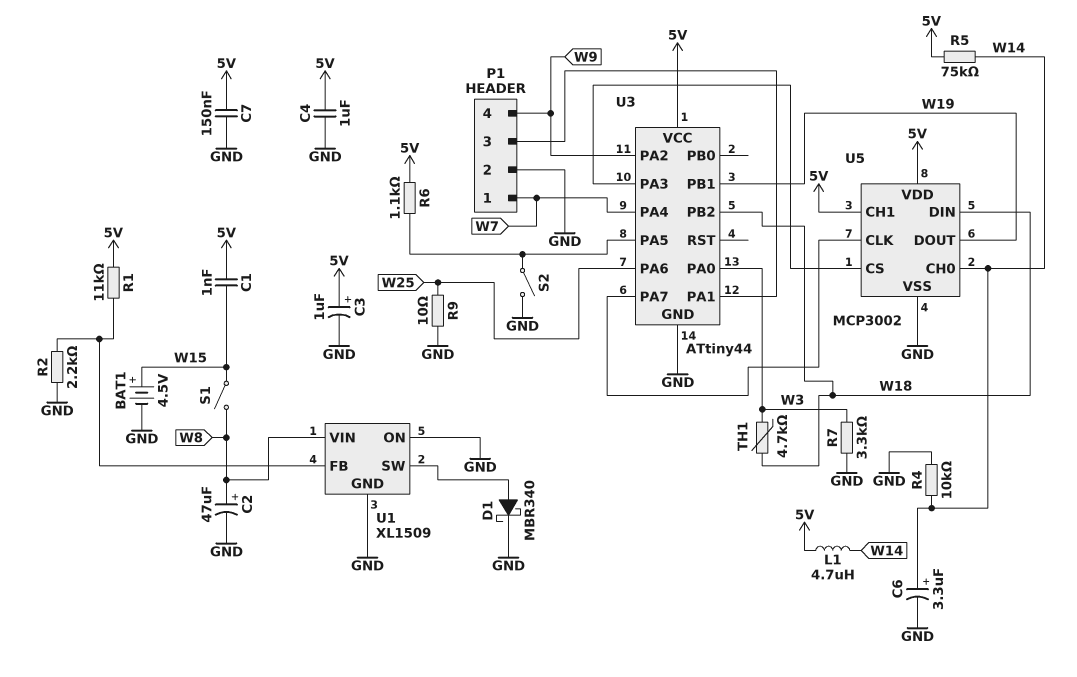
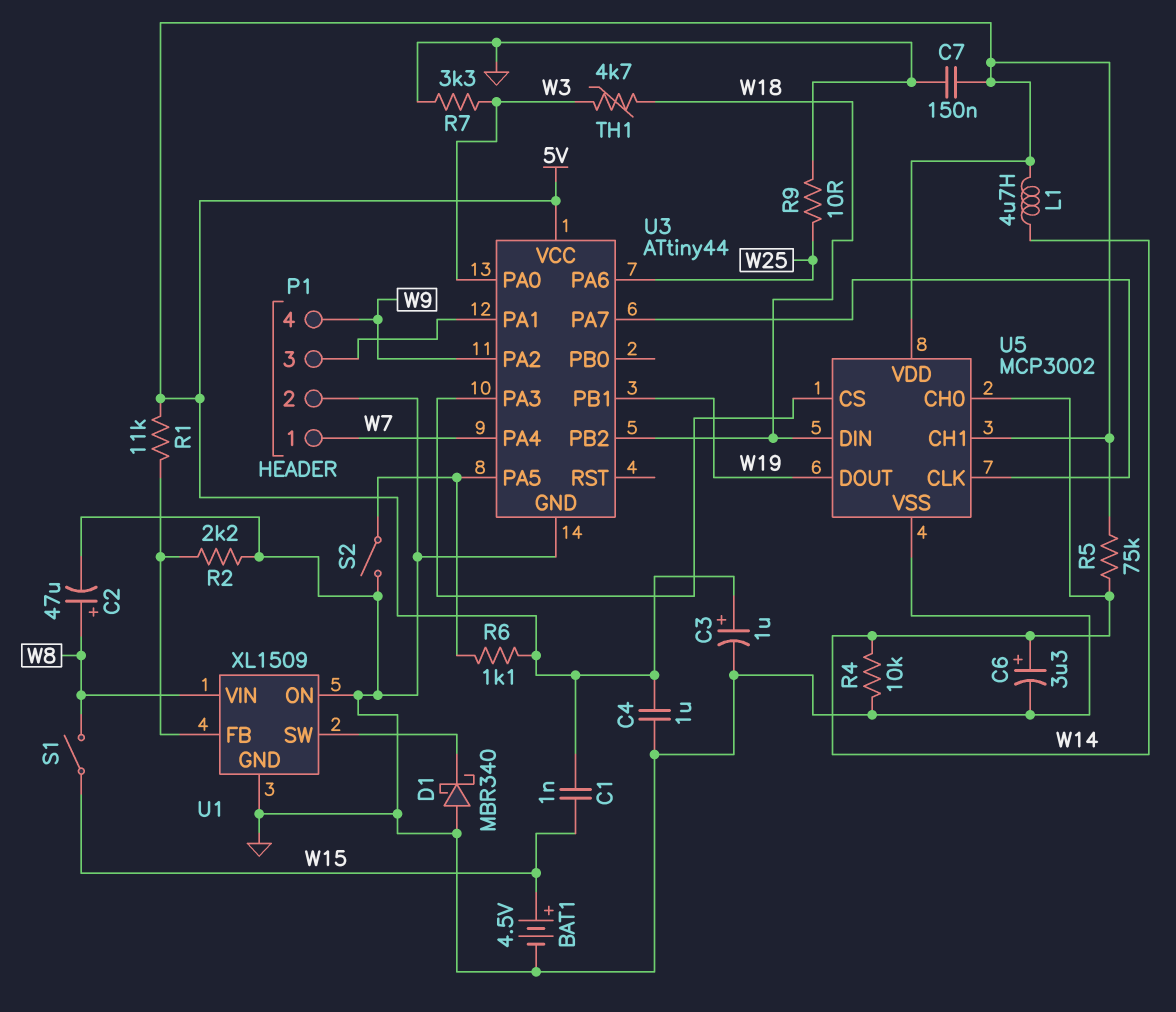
D1: schottky MBR340 (A U1/SW, K GND) -> schottky MBR340 (A GND, K U1/SW)

